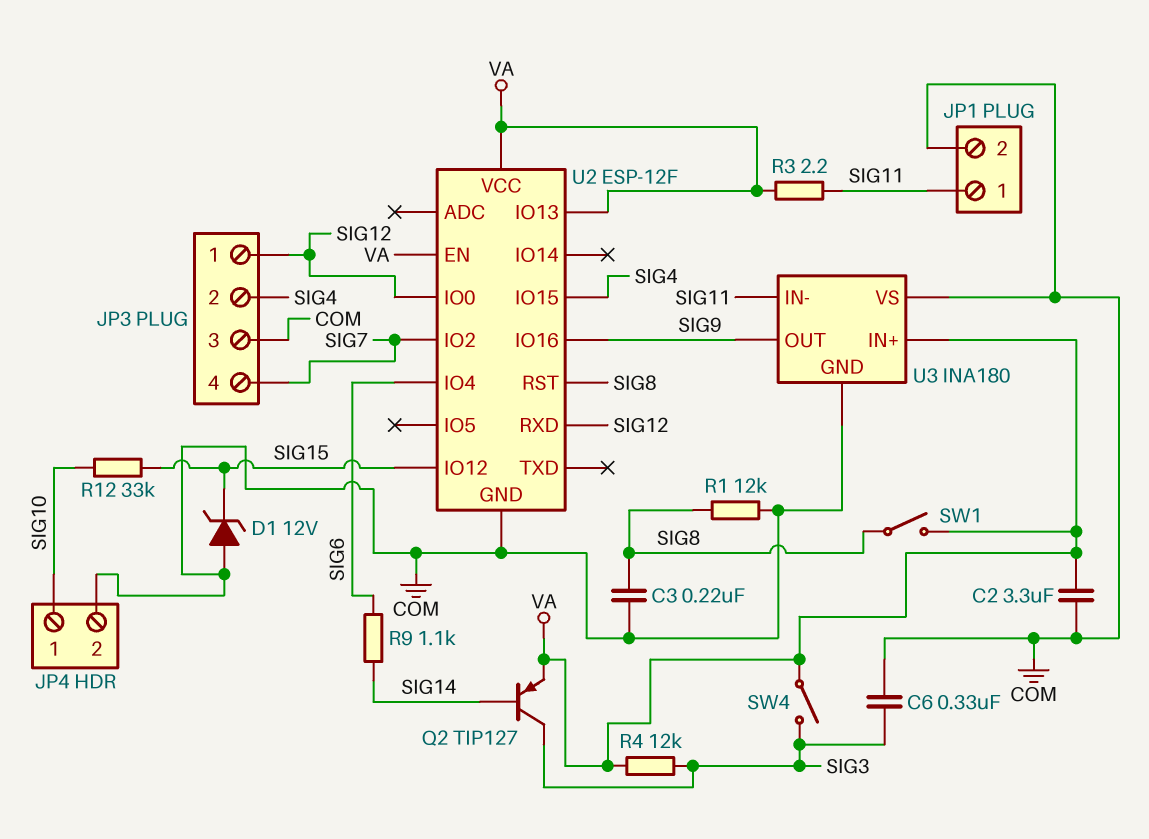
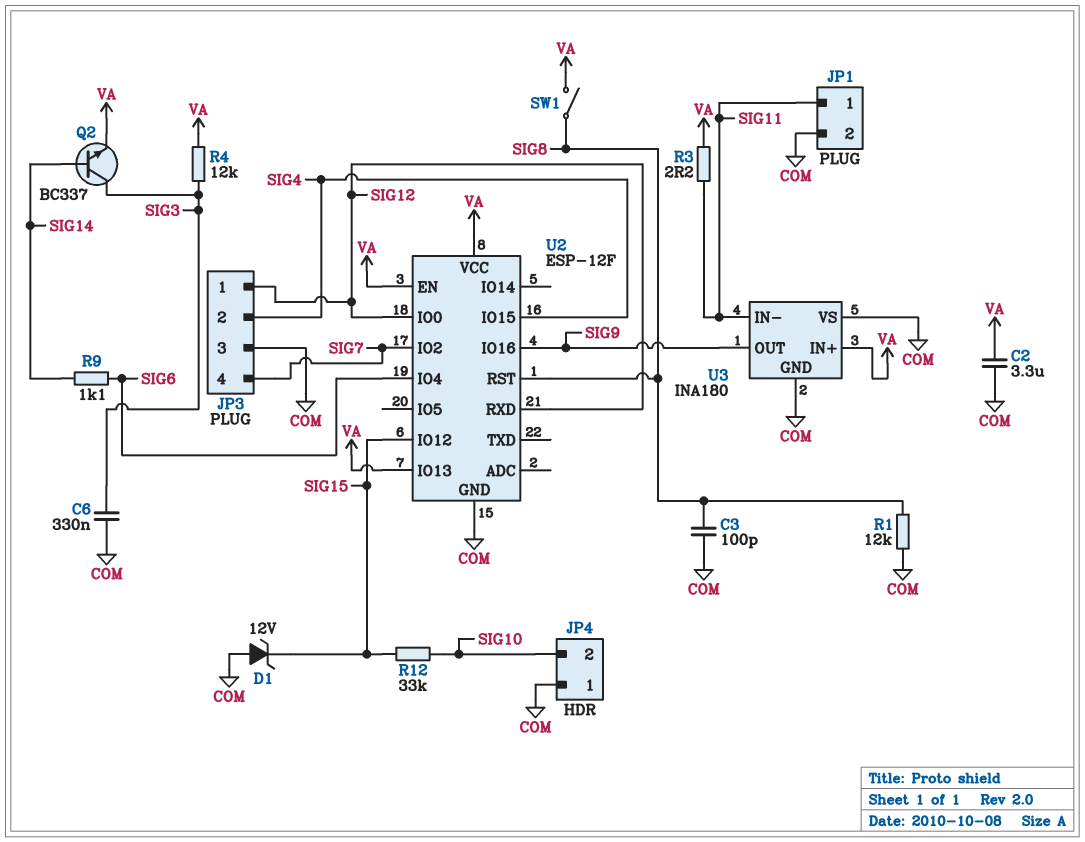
C3: 220nF (COM, SIG8) -> 100pF (COM, SIG8)
JP4 pin 1: SIG10 -> COM
JP4 pin 2: COM -> SIG10
Q2: PNP TIP127 (B SIG14, C SIG3, E VA) -> NPN BC337 (B SIG14, C SIG3, E VA)
SW4: switch (SIG3, VA) -> none

